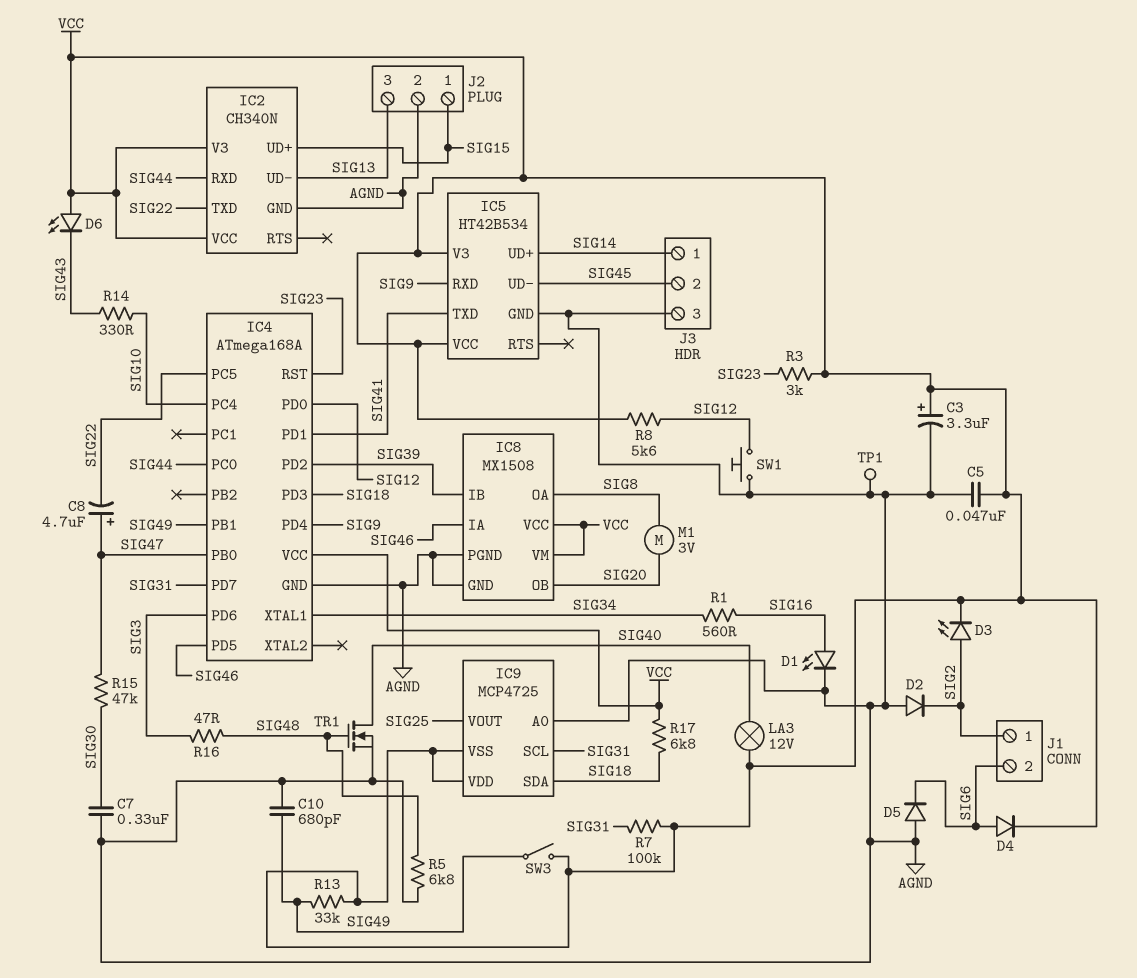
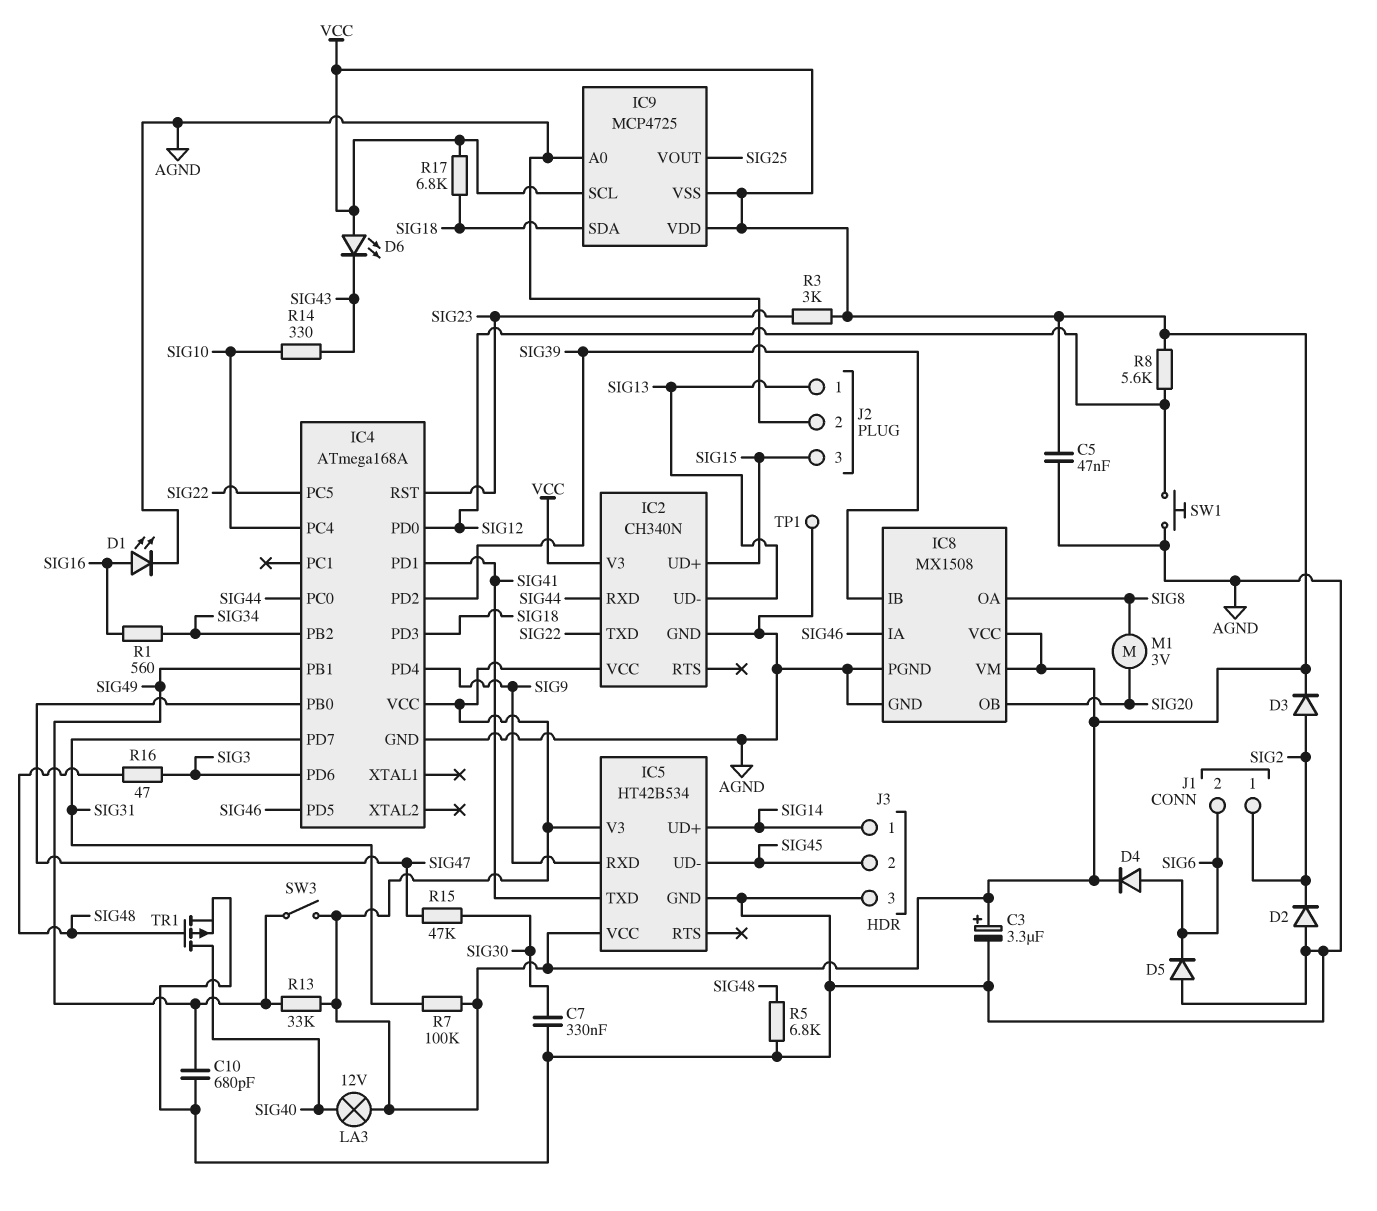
C8: 4.7uF (plus SIG47, minus SIG22) -> none
D3: LED (A SIG2, K VCC) -> diode (A SIG2, K VCC)
IC4 pin PB2: none -> SIG34
IC4 pin XTAL1: SIG34 -> none
IC9 pin SCL: SIG31 -> VCC
J2 pin 1: SIG15 -> SIG13
J2 pin 3: SIG13 -> SIG15
TR1: NMOS (G SIG48, D SIG40, S AGND) -> PMOS (G SIG48, D SIG40, S AGND)

